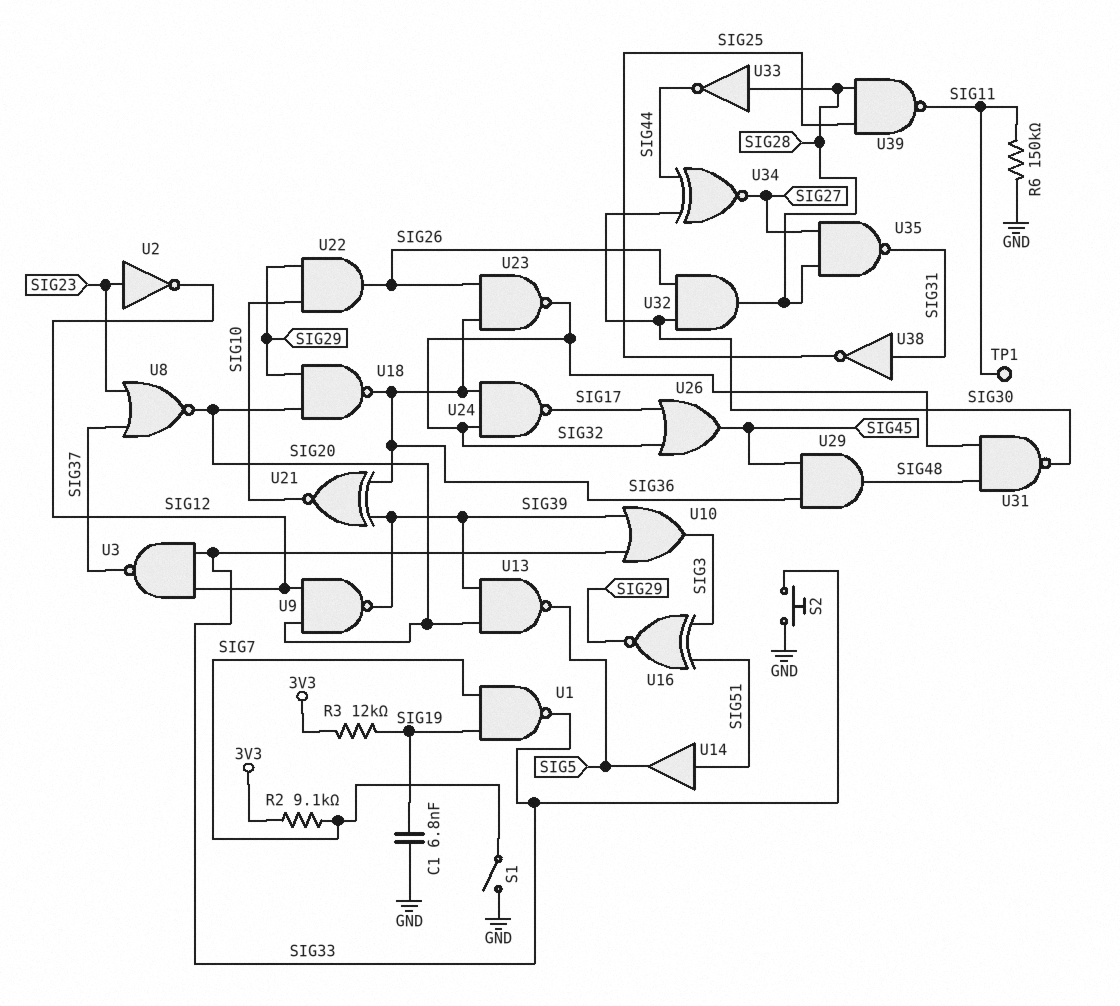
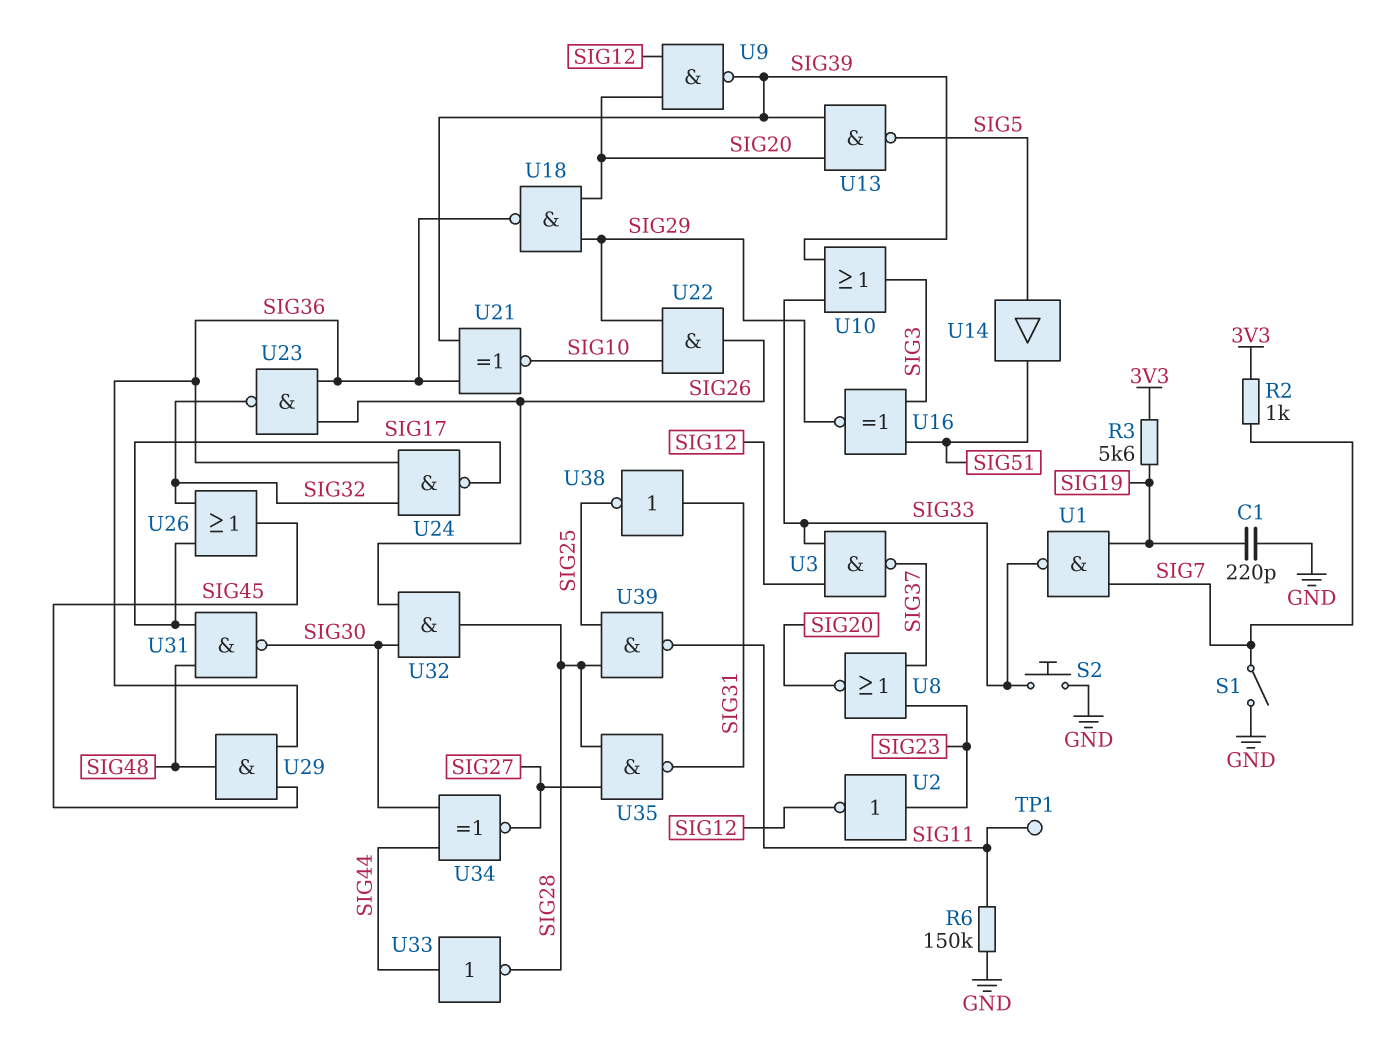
C1: 6.8nF (GND, SIG19) -> 220pF (GND, SIG19)
R2: 9.1k (3V3, SIG7) -> 1k (3V3, SIG7)
R3: 12k (3V3, SIG19) -> 5.6k (3V3, SIG19)
U14: buffer (in SIG51, out SIG5) -> buffer (in SIG5, out SIG51)
U31: NAND (in SIG32, in SIG48, out SIG30) -> NAND (in SIG17, in SIG48, out SIG30)
U33: NOT (in SIG28, out SIG44) -> NOT (in SIG44, out SIG28)

